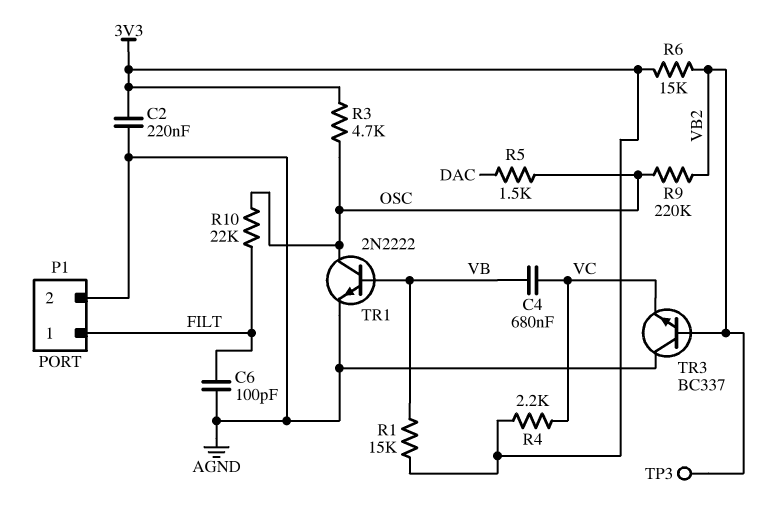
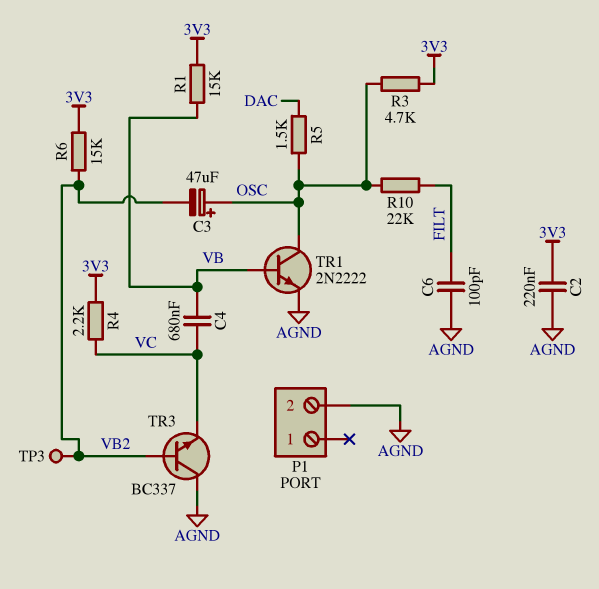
C3: none -> 47uF (plus OSC, minus VB2)
P1 pin 1: FILT -> none
R9: 220k (OSC, VB2) -> none

